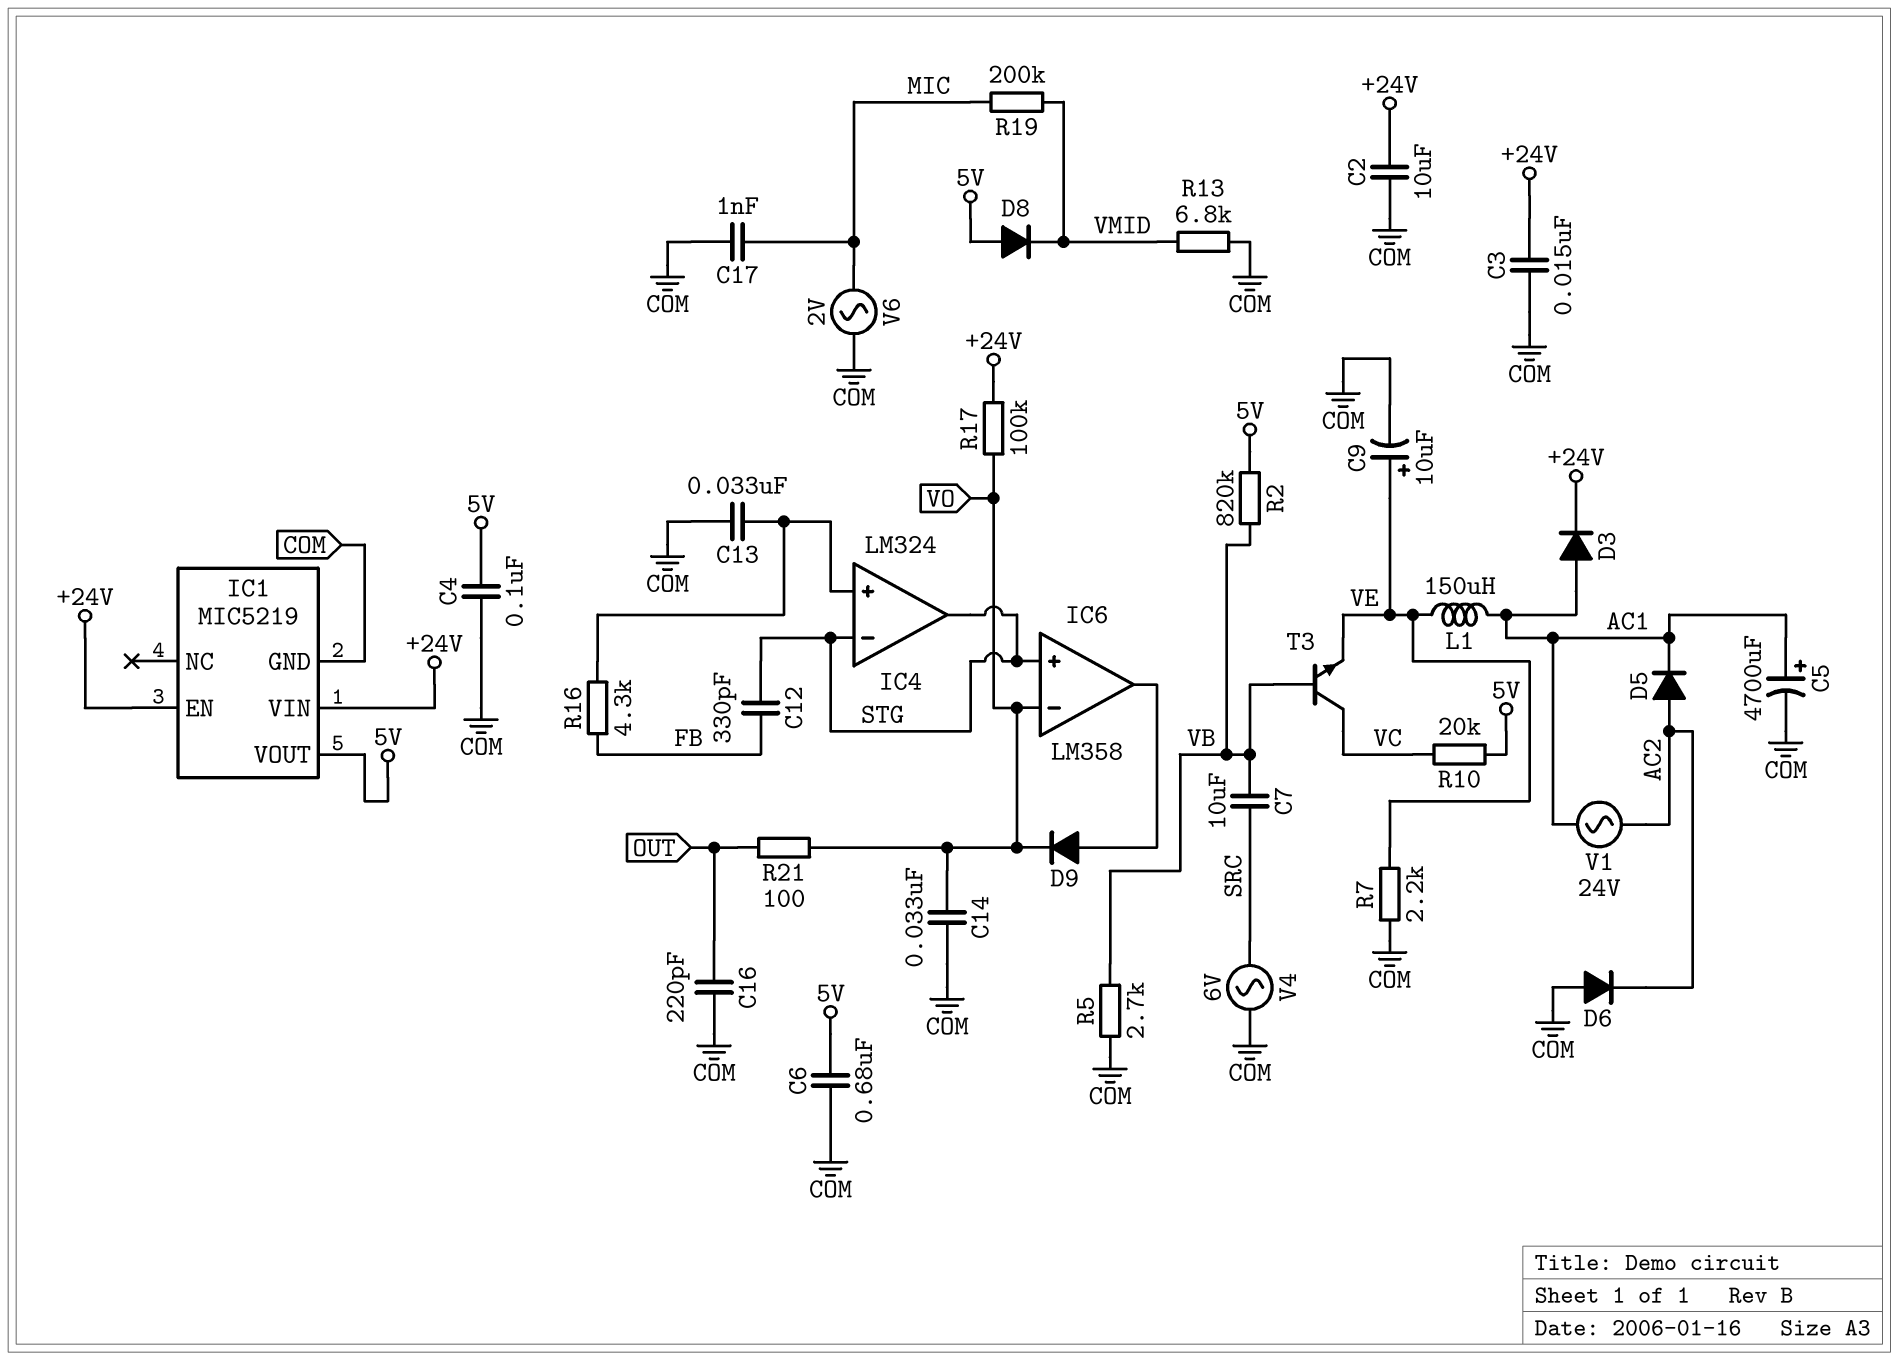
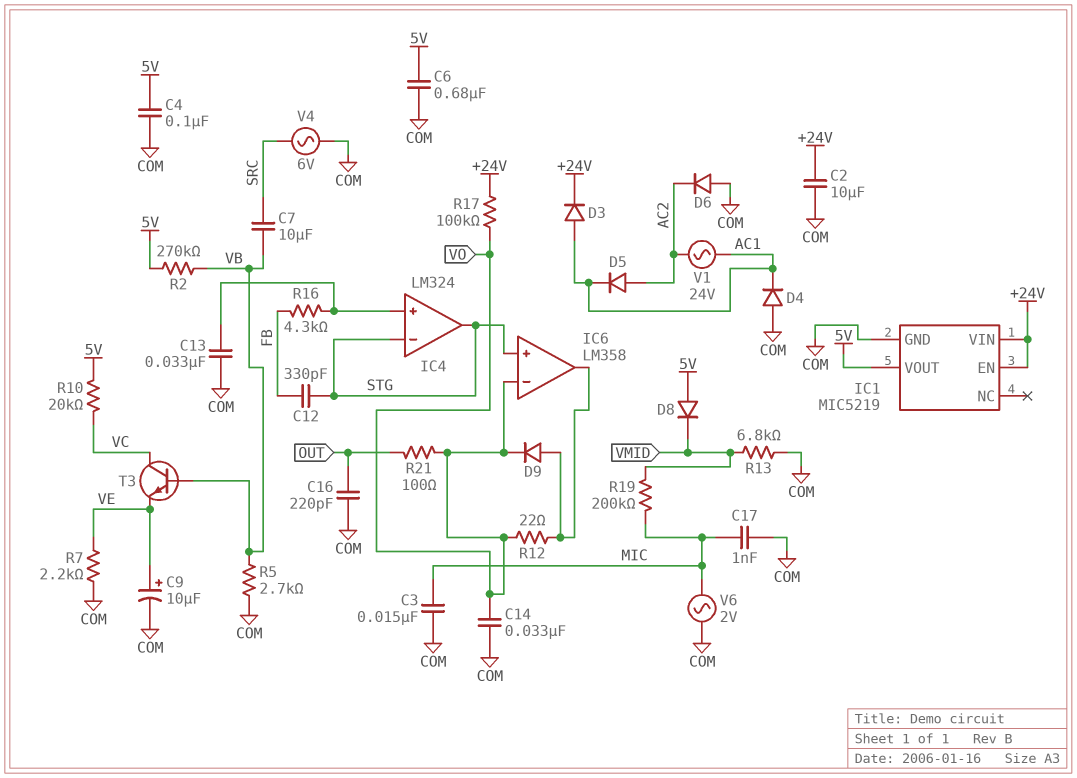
C3: 15nF (+24V, COM) -> 15nF (COM, MIC)
C5: 4700uF (plus AC1, minus COM) -> none
D4: none -> diode (A COM, K AC1)
L1: 150uH (AC1, VE) -> none
R2: 820k (5V, VB) -> 270k (5V, VB)
R12: none -> 22 (IC6/out, VO)

